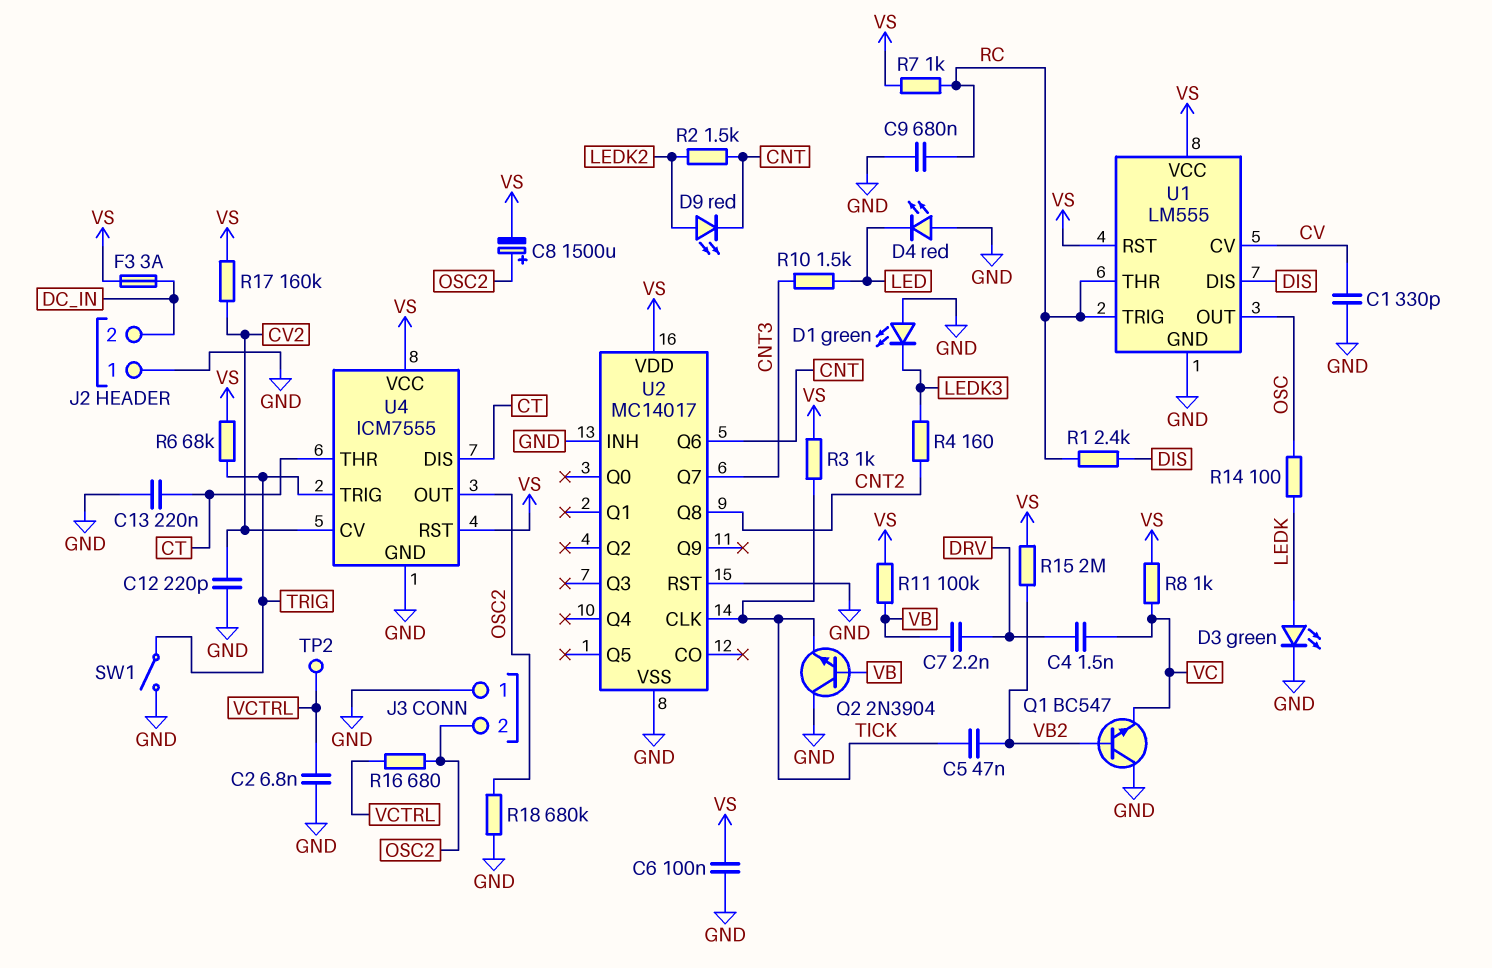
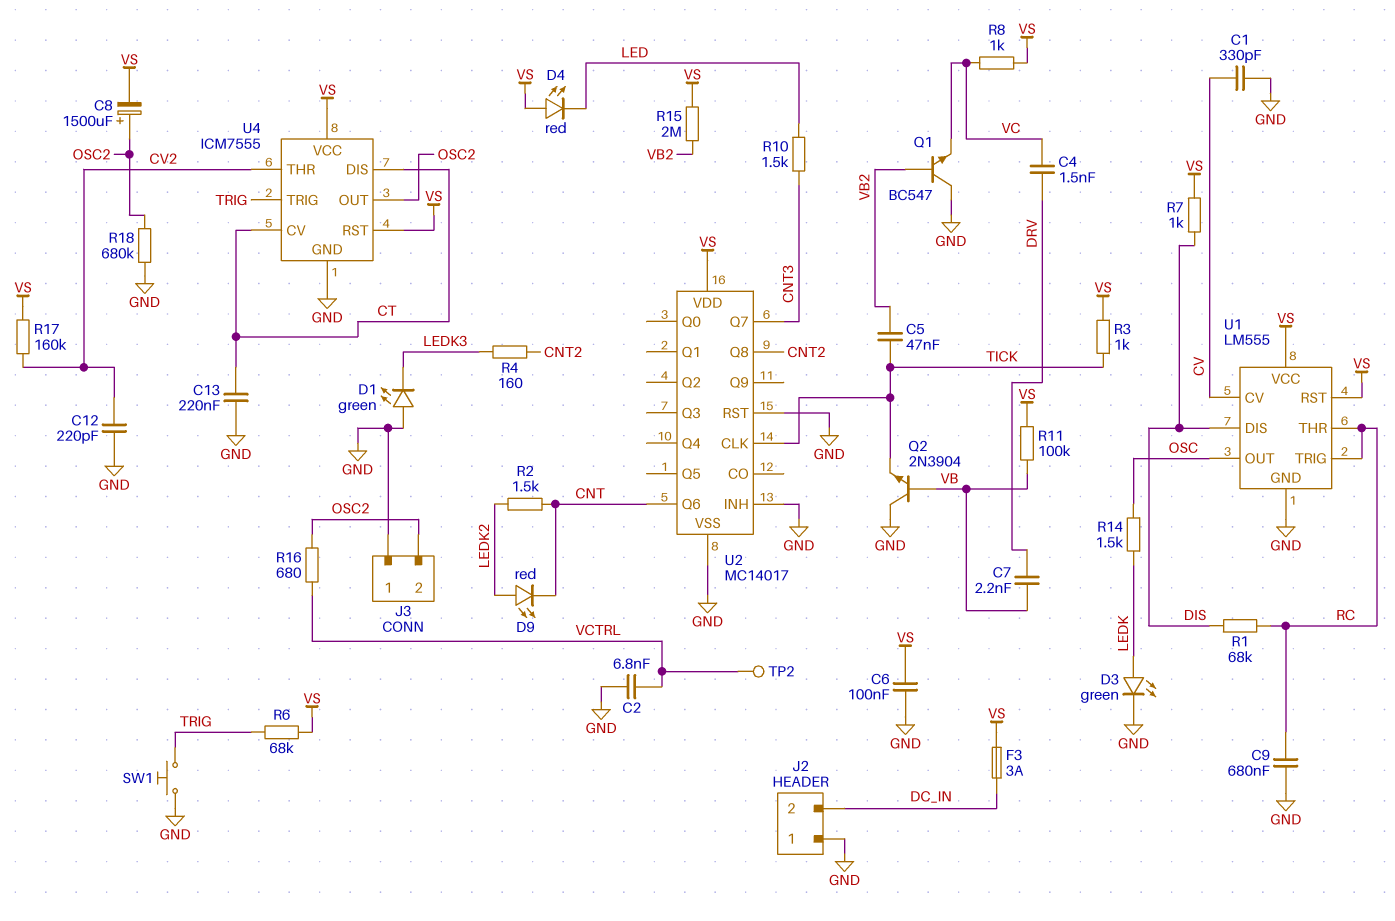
D4: LED red (A GND, K LED) -> LED red (A VS, K LED)
R1: 2.4k (DIS, RC) -> 68k (DIS, RC)
R7: 1k (RC, VS) -> 1k (DIS, VS)
R14: 100 (LEDK, OSC) -> 1.5k (LEDK, OSC)
SW1: switch (GND, TRIG) -> button (GND, TRIG)
U4 pin CV: CV2 -> CT
U4 pin THR: CT -> CV2

